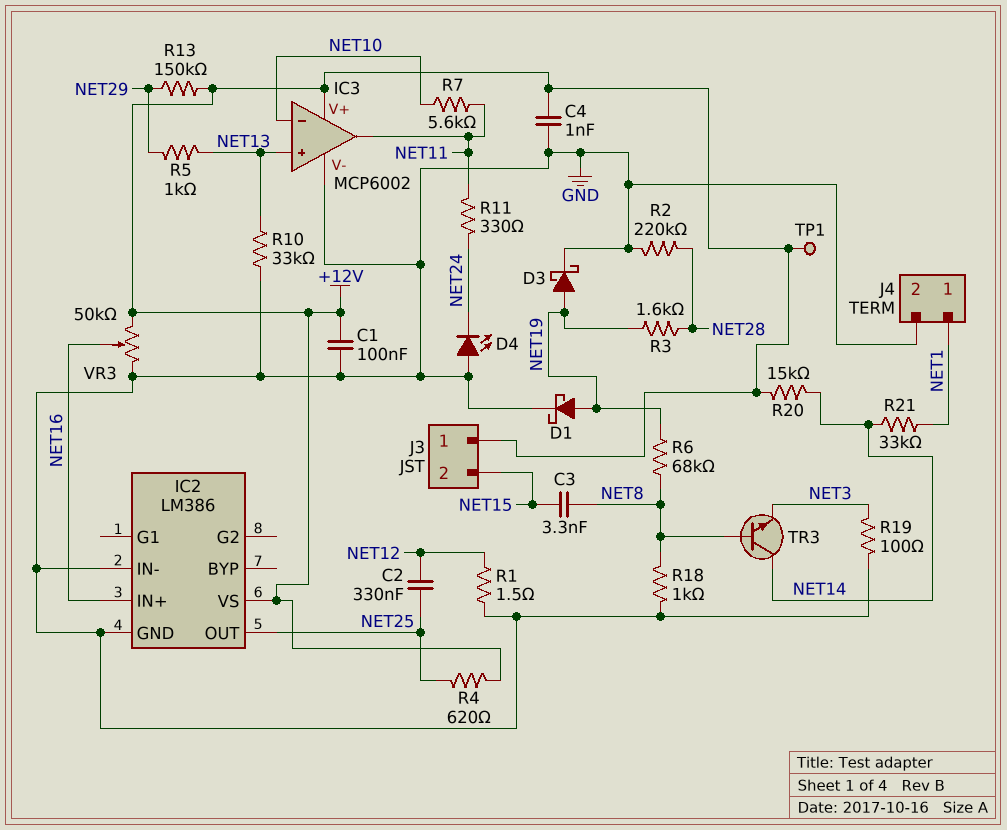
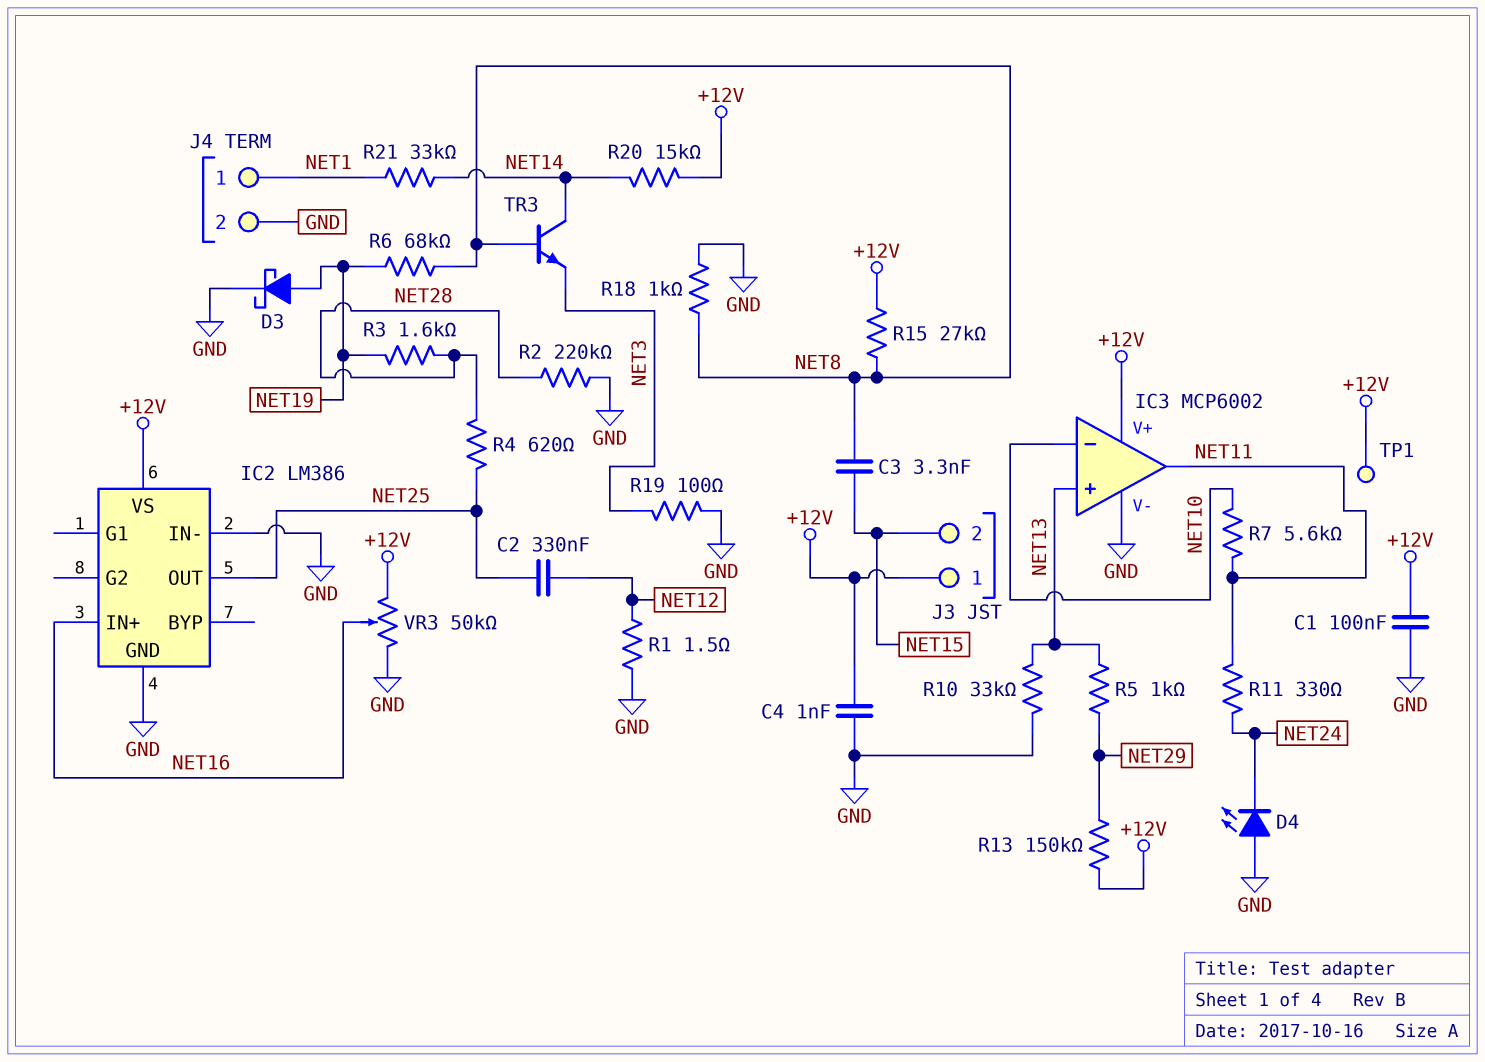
D1: schottky (A NET19, K GND) -> none
R4: 620 (+12V, NET25) -> 620 (NET25, NET28)
R15: none -> 27k (+12V, NET8)

